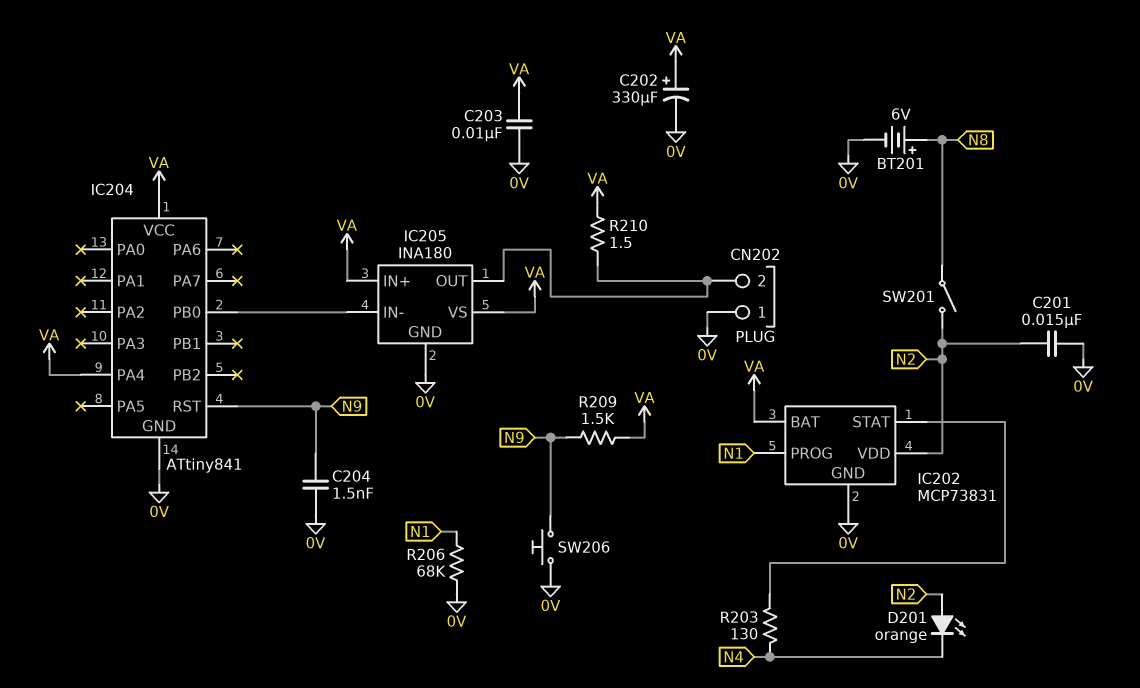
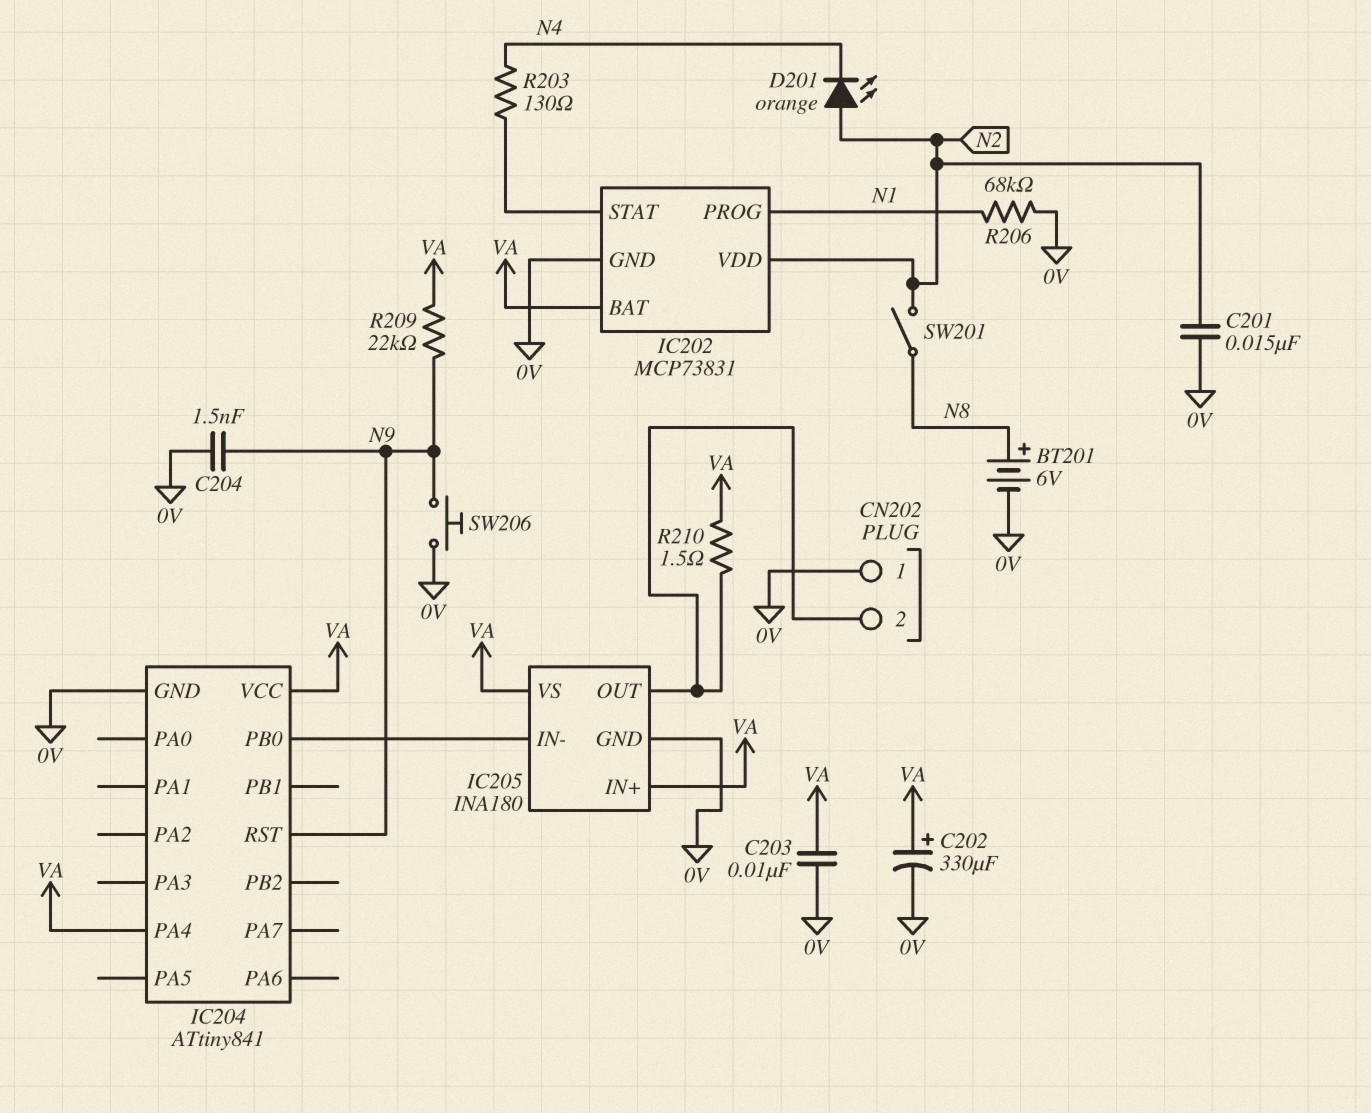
R209: 1.5k (N9, VA) -> 22k (N9, VA)

